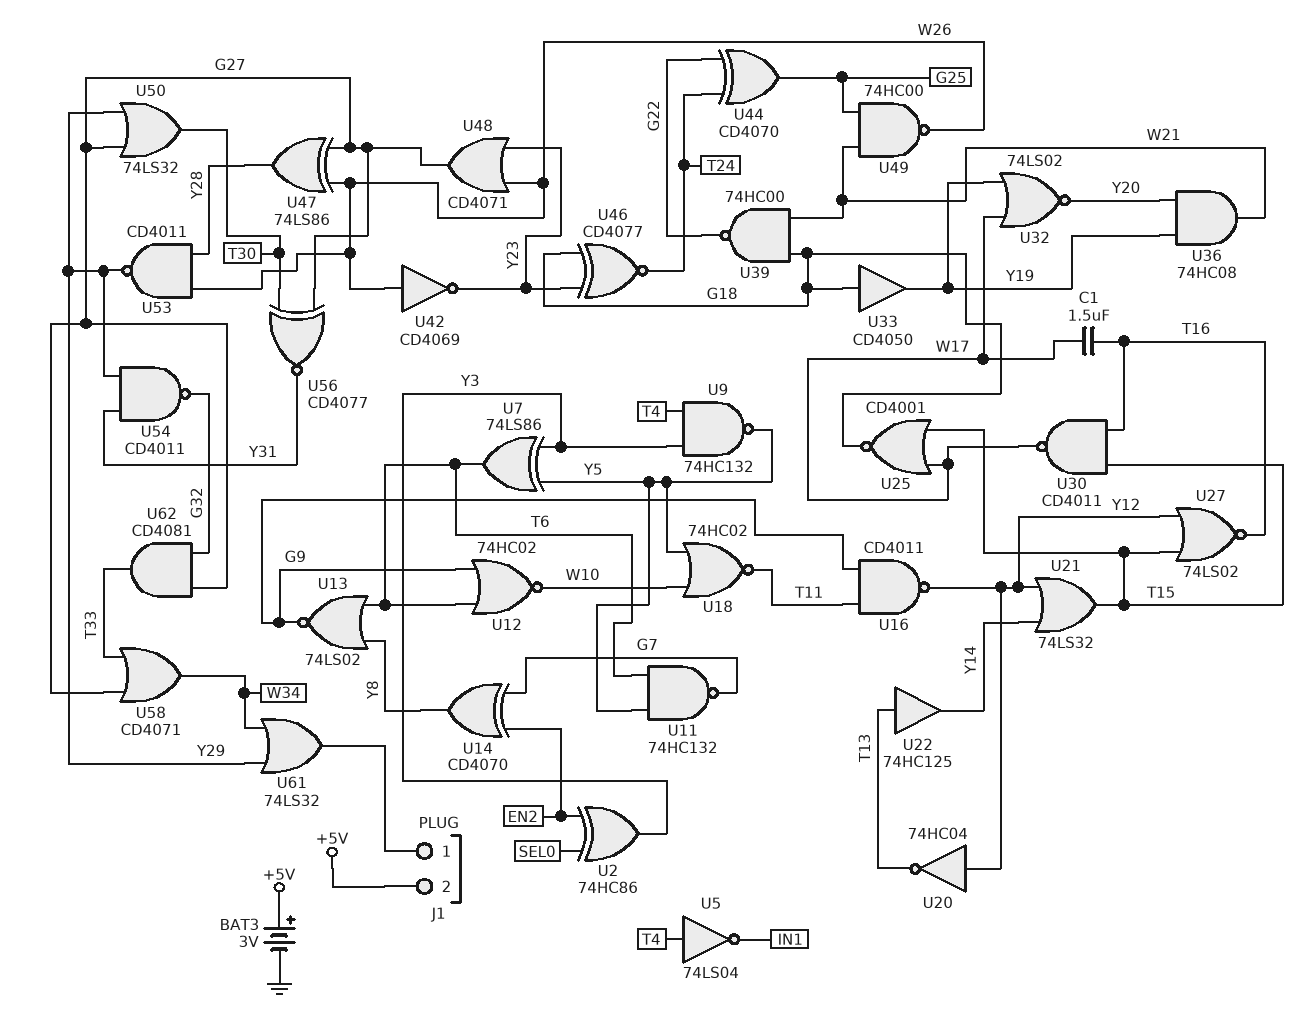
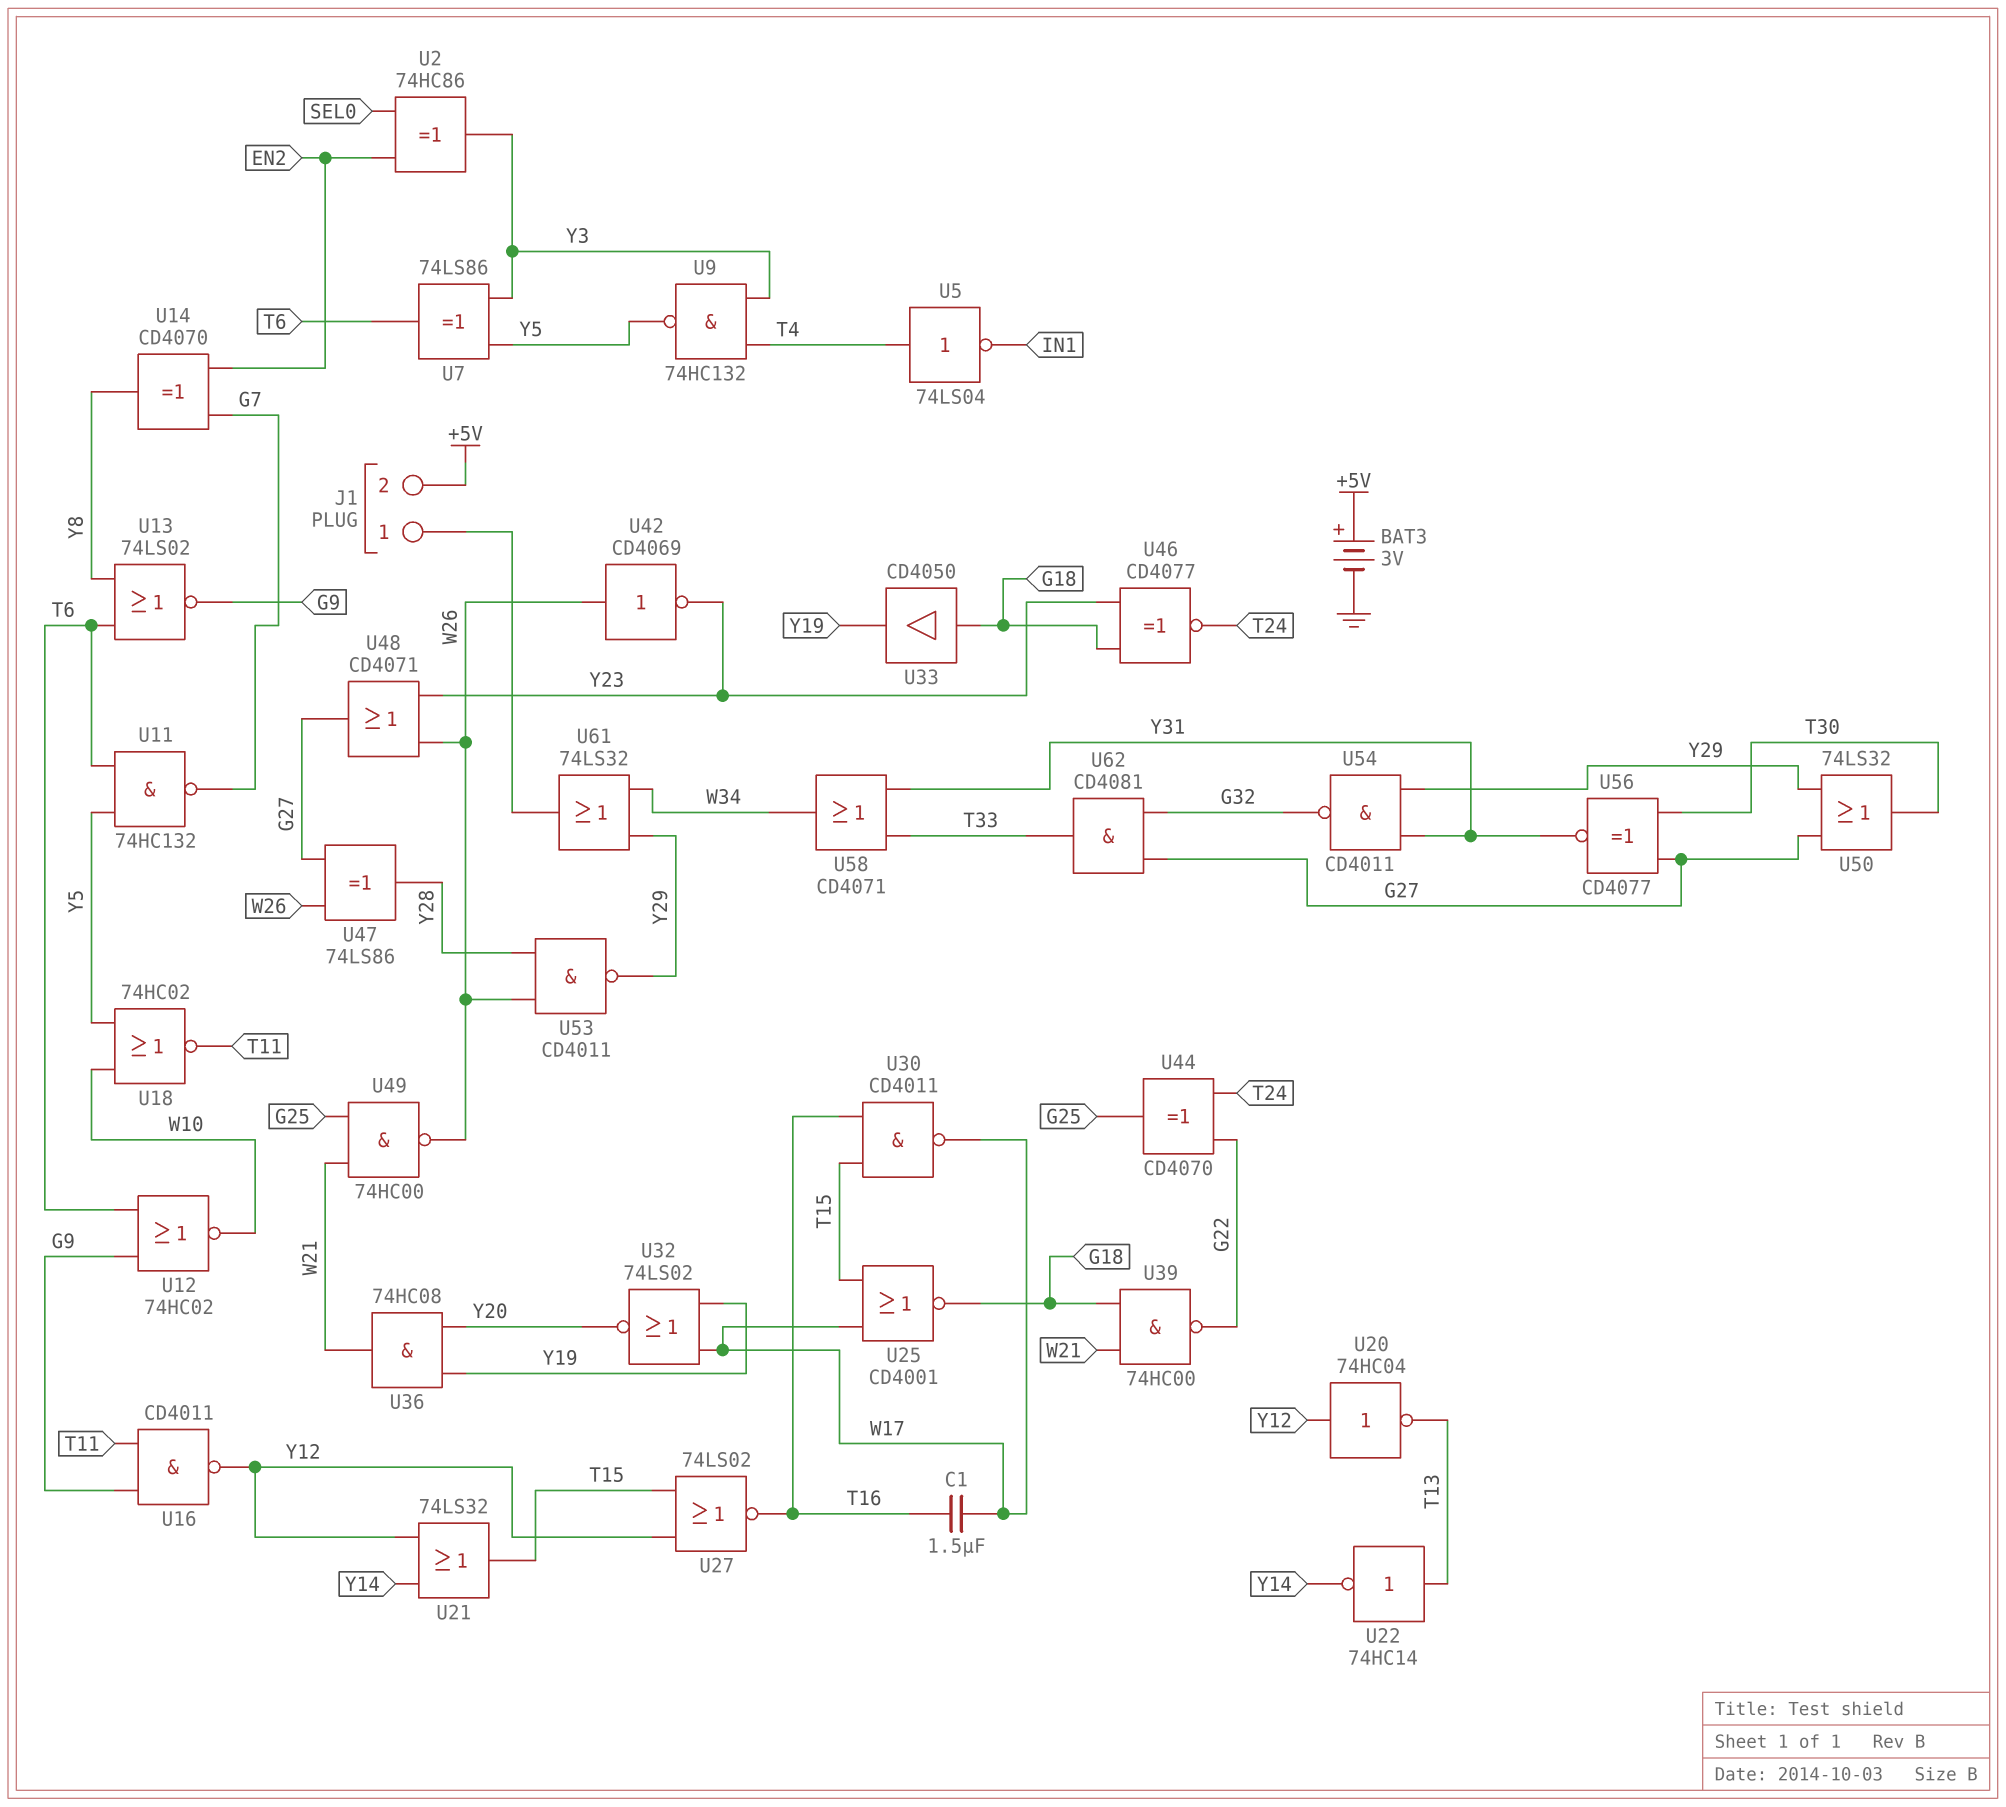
U22: buffer 74HC125 (in T13, out Y14) -> NOT 74HC14 (in T13, out Y14)
U58: OR CD4071 (in G27, in T33, out W34) -> OR CD4071 (in T33, in Y31, out W34)

